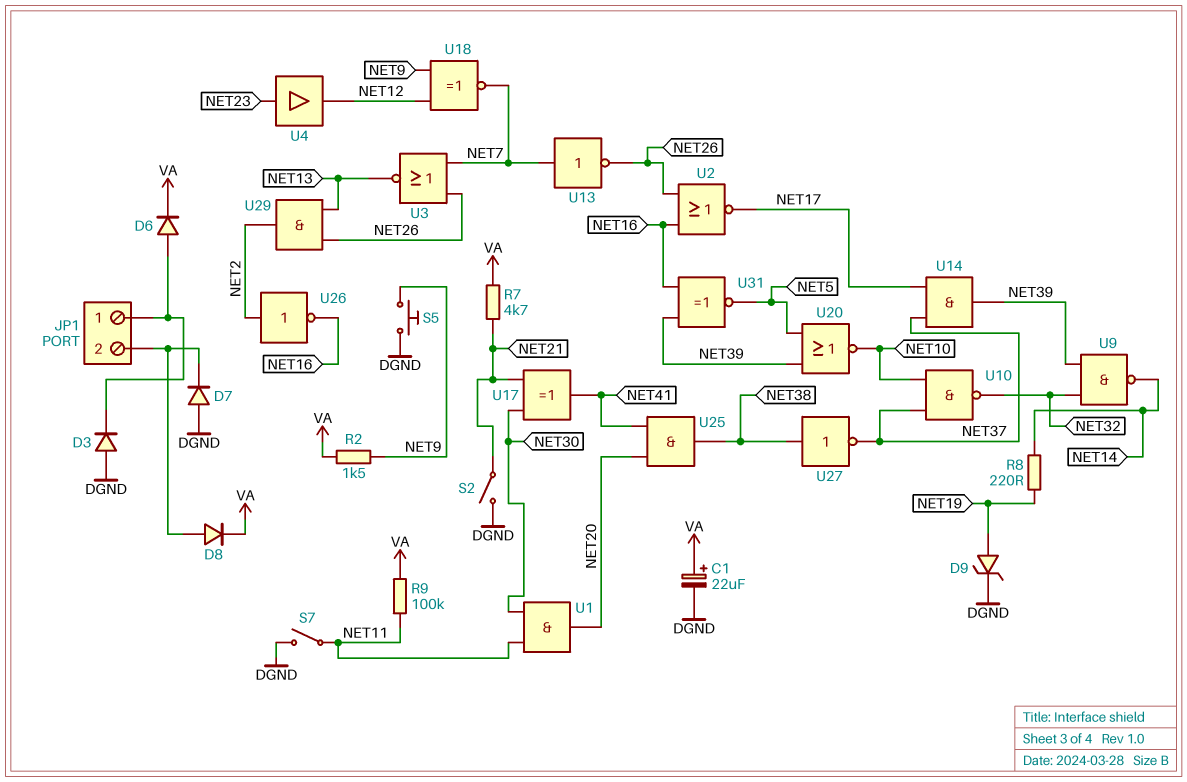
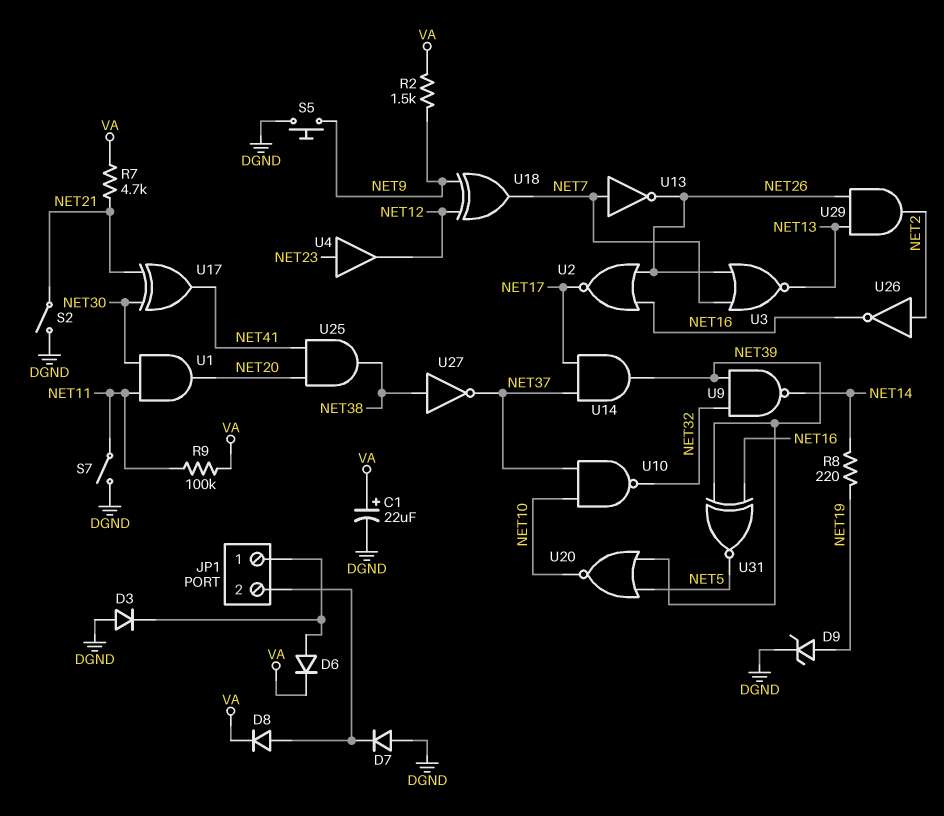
U18: XNOR (in NET9, in NET12, out NET7) -> XOR (in NET9, in NET12, out NET7)

